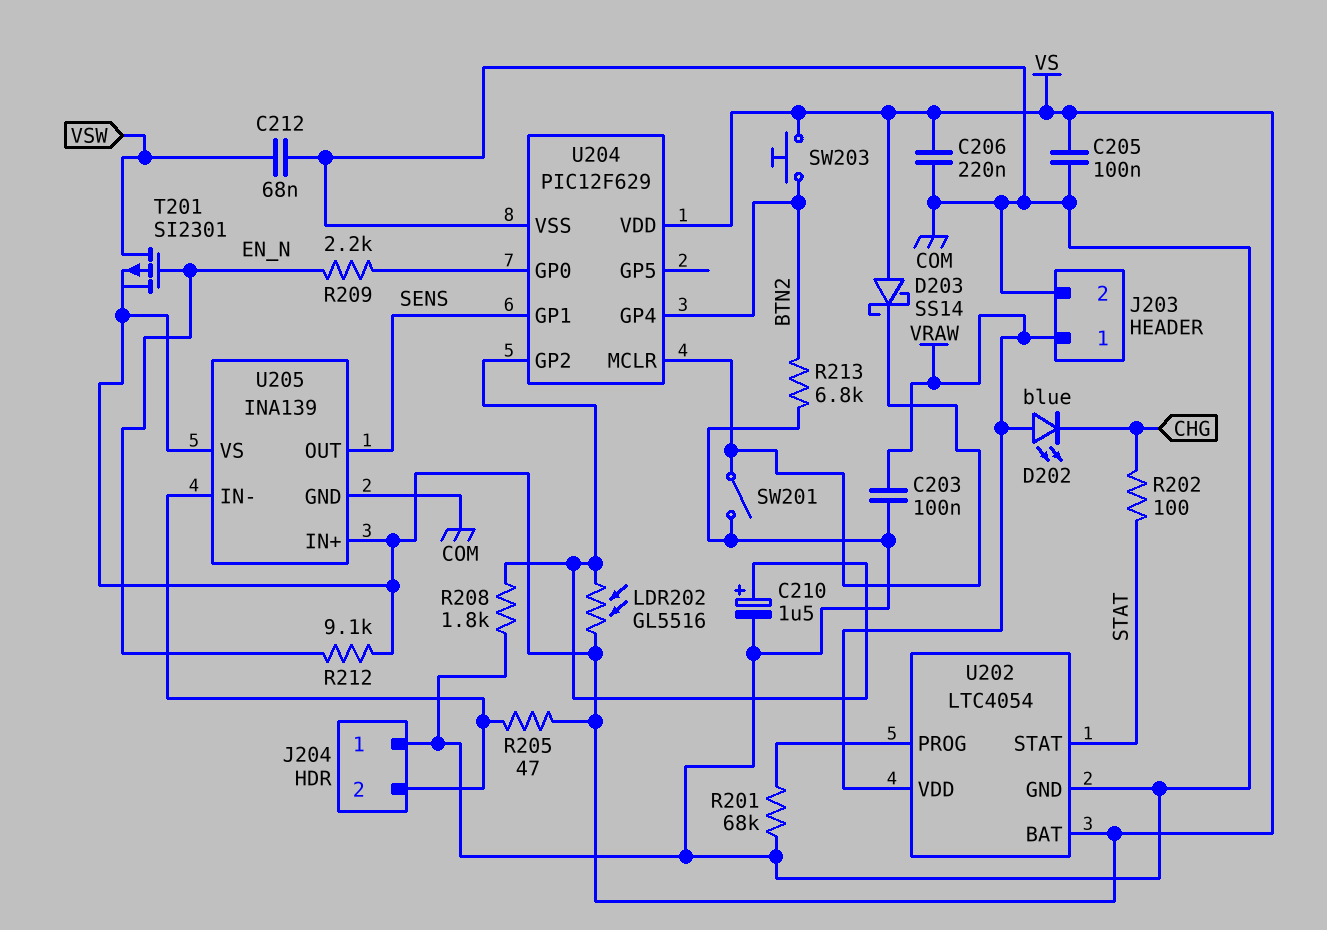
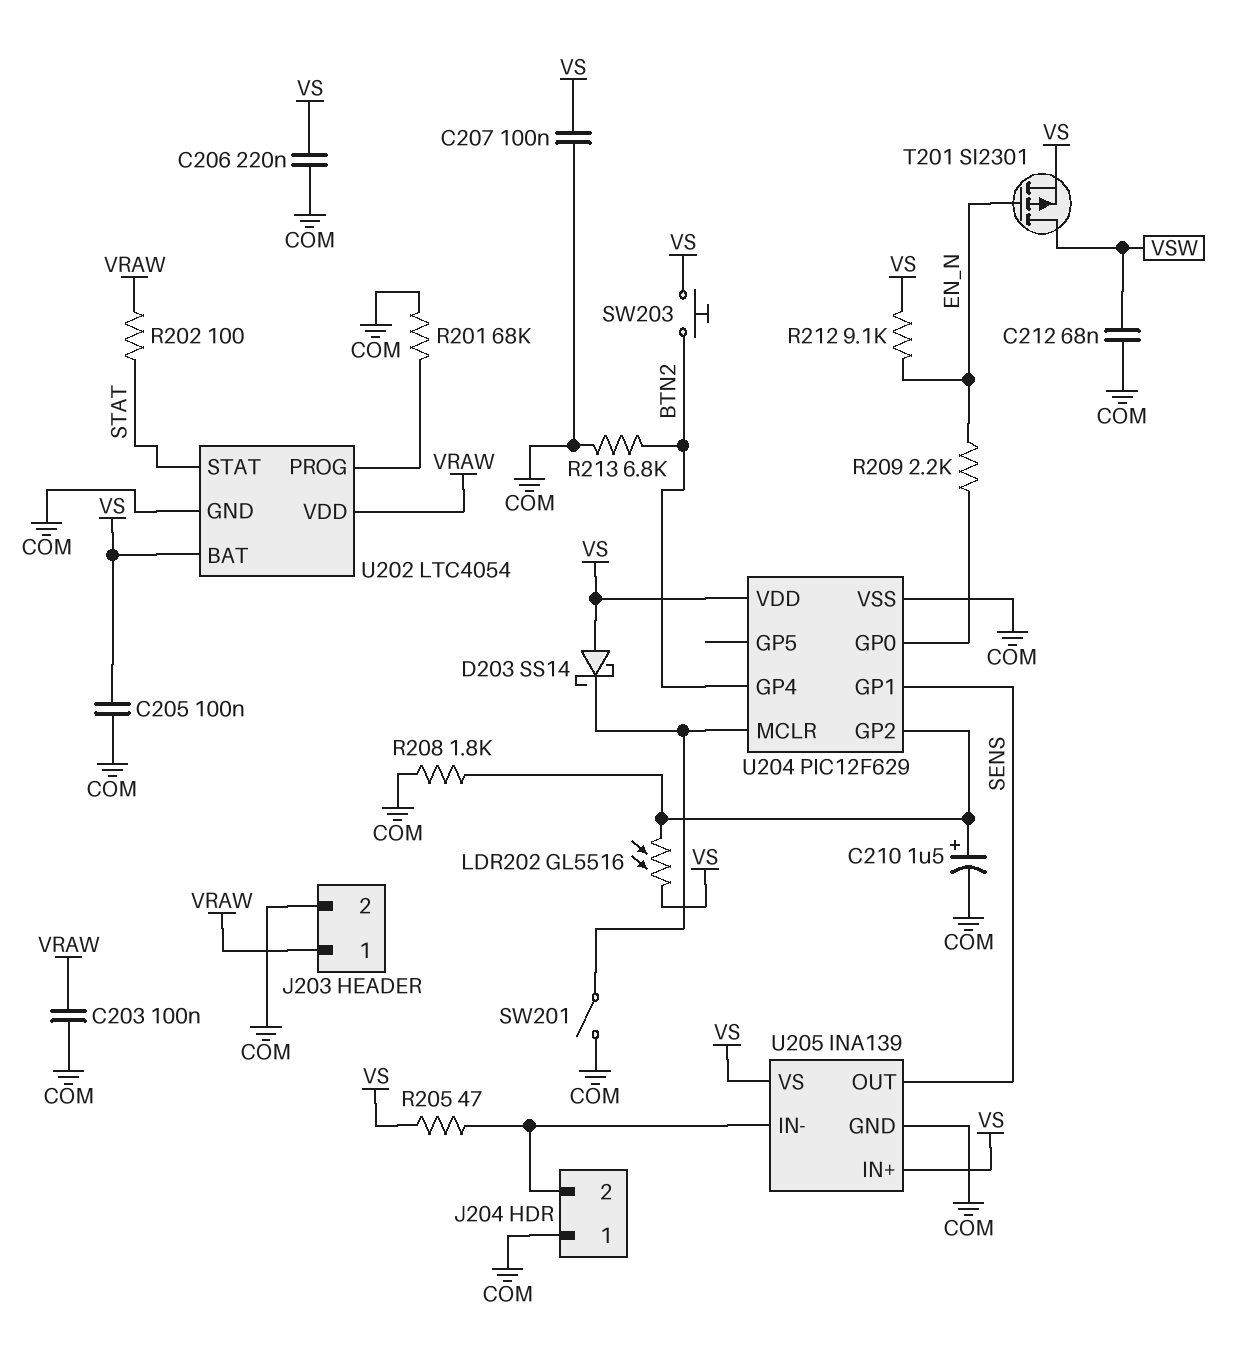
C207: none -> 100nF (COM, VS)
D202: LED blue (A VRAW, K CHG) -> none
R202: 100 (CHG, STAT) -> 100 (STAT, VRAW)

